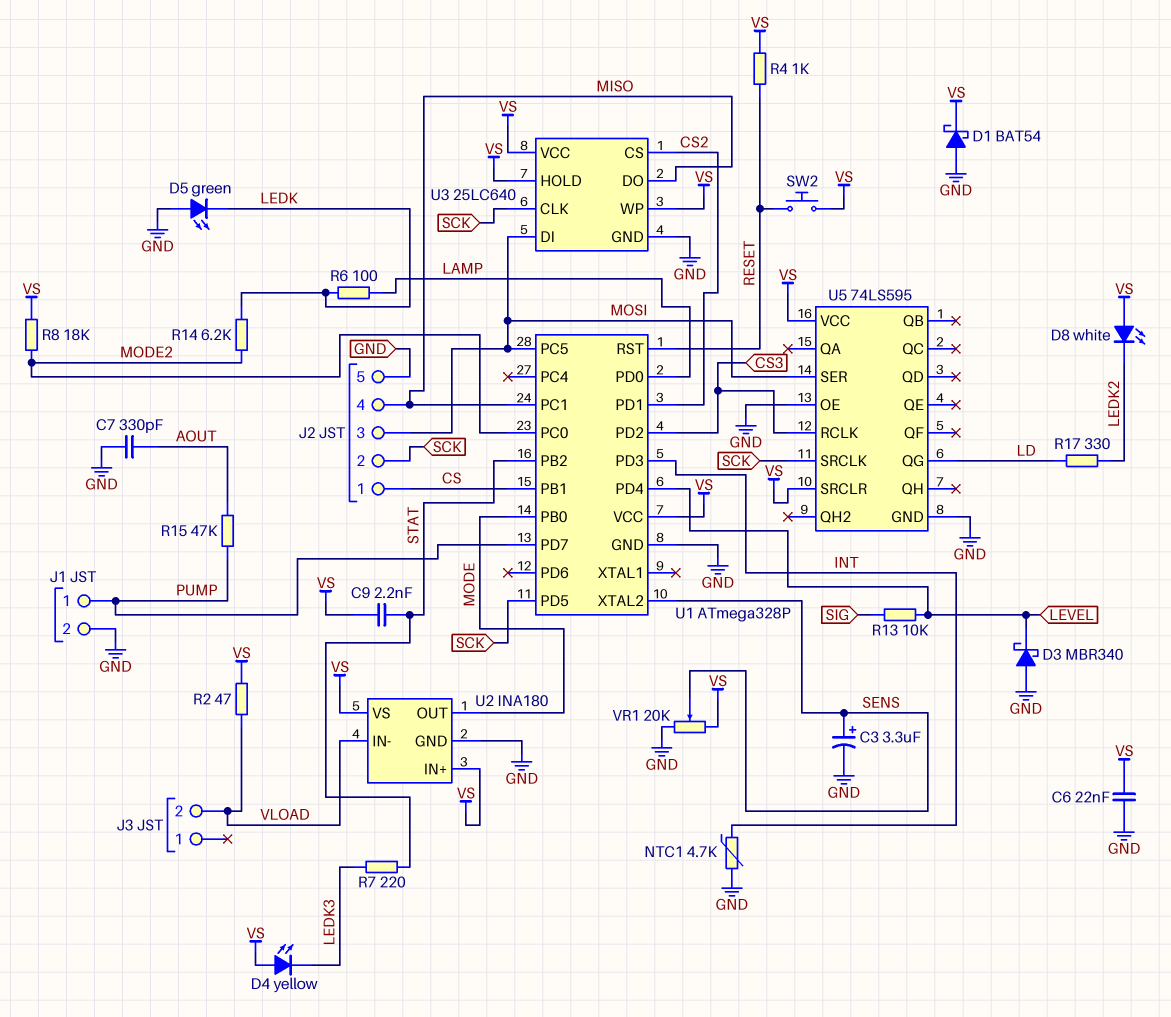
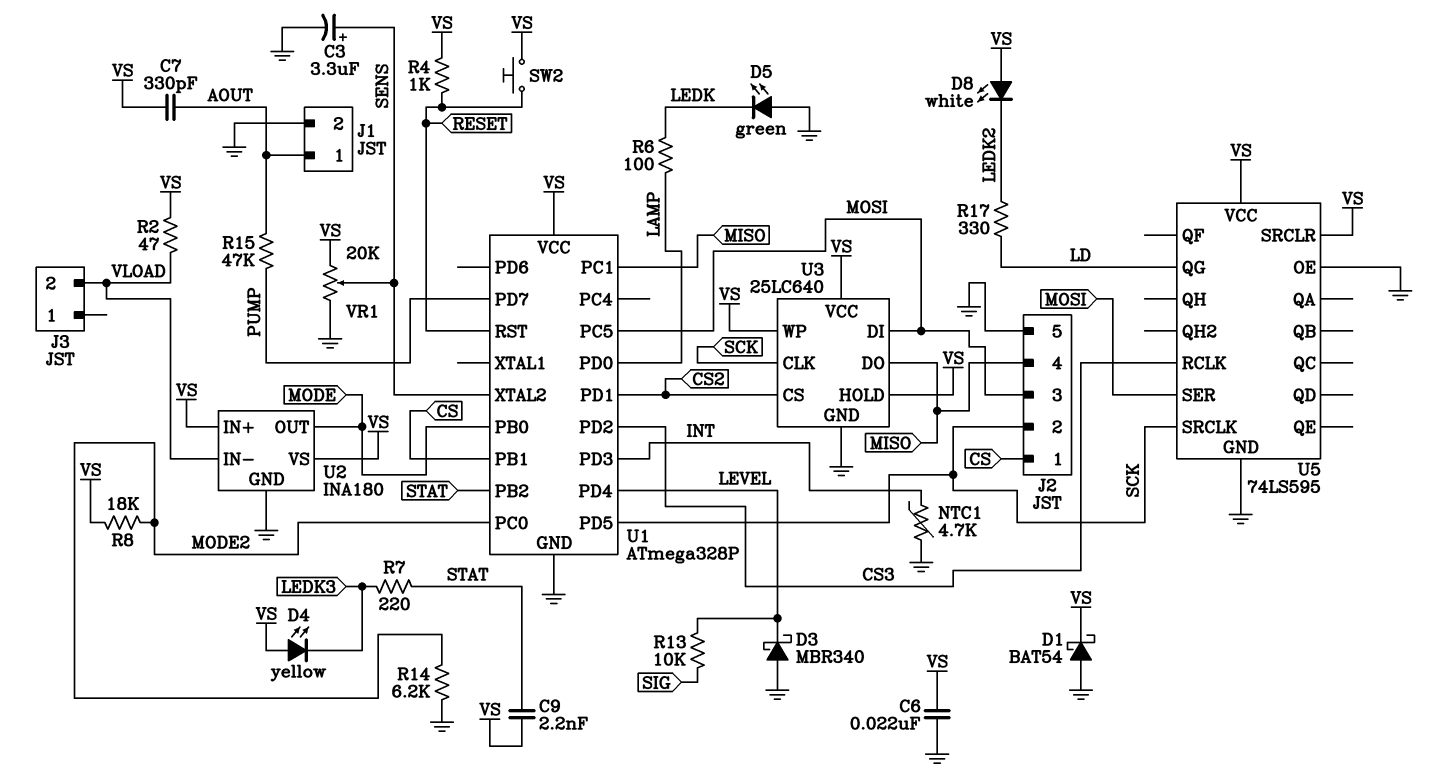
C7: 330pF (AOUT, GND) -> 330pF (AOUT, VS)
J1 pin 1: PUMP -> AOUT
R14: 6.2k (LEDK, MODE2) -> 6.2k (GND, MODE2)

